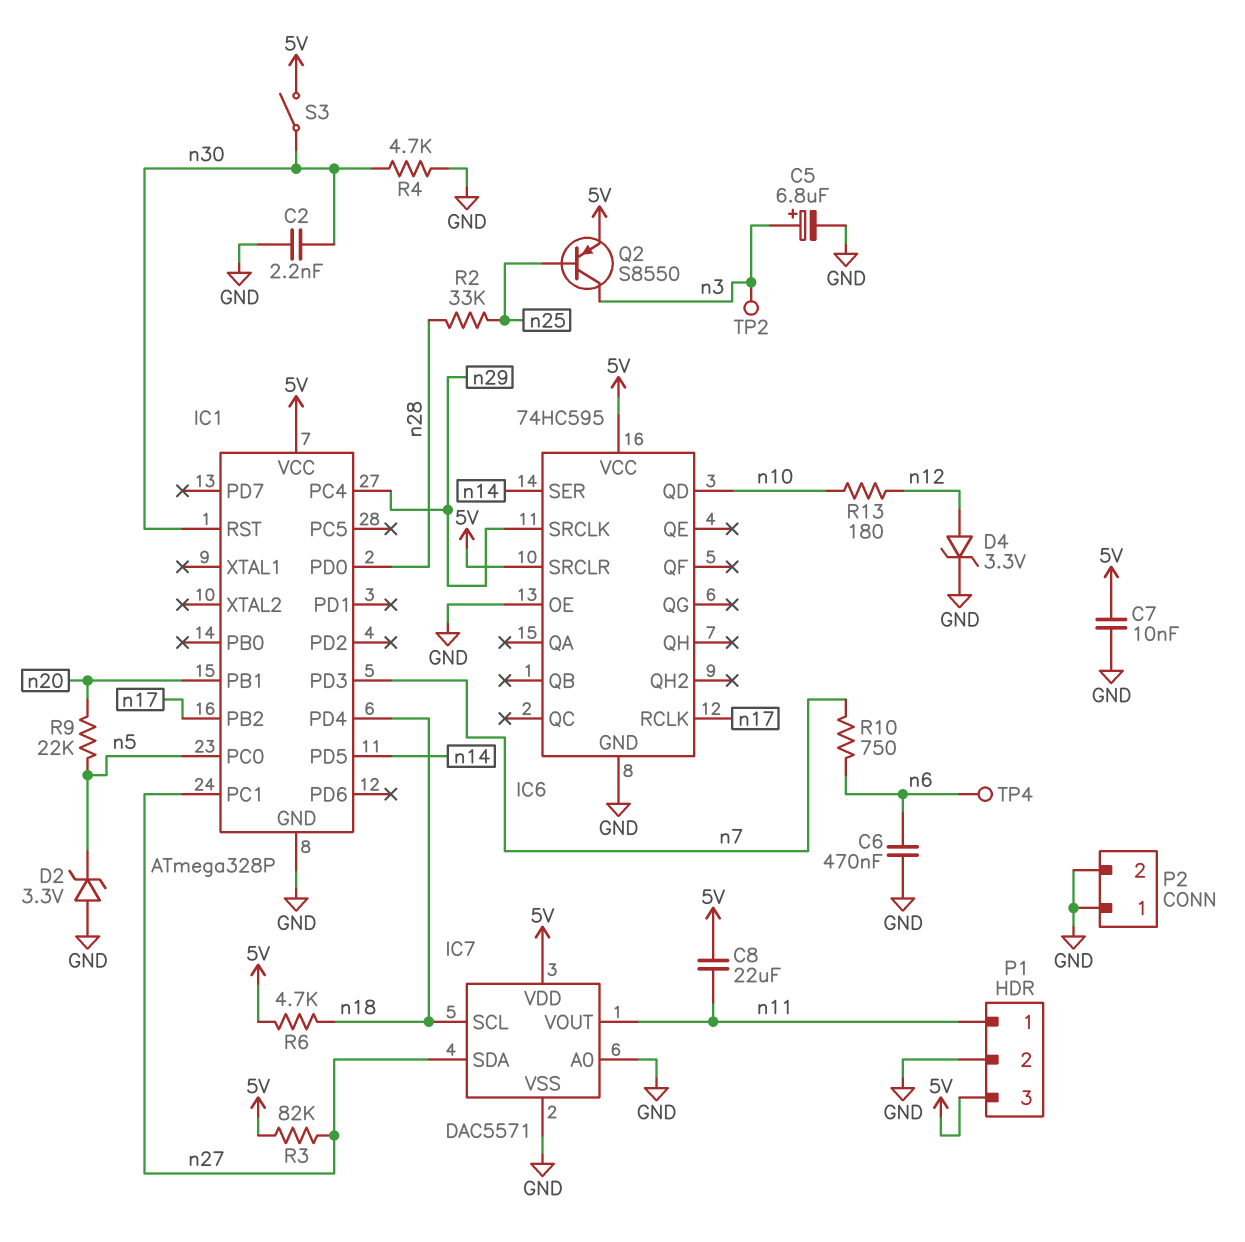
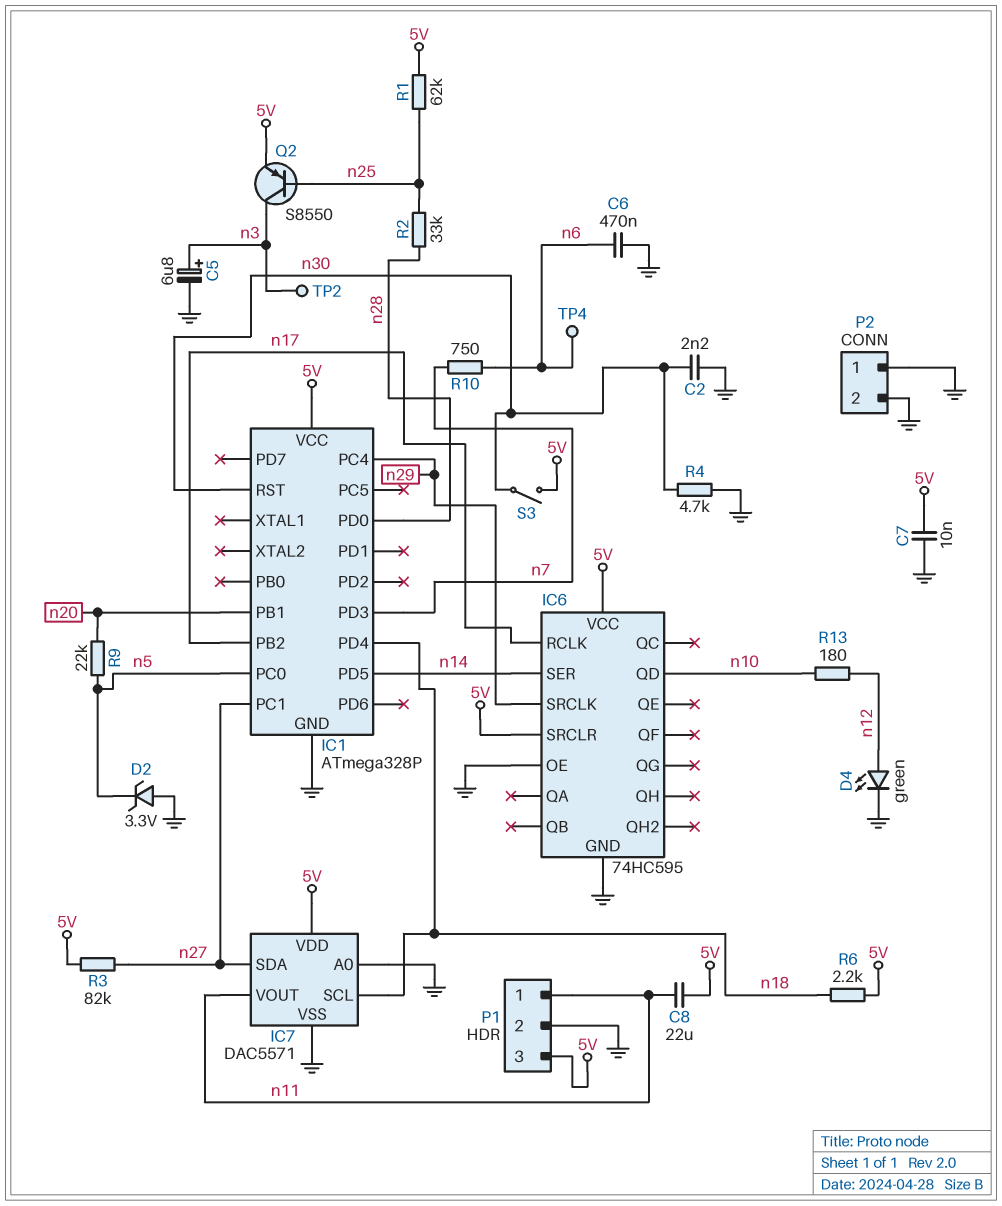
D4: zener 3.3V (A n12, K GND) -> LED green (A n12, K GND)
R1: none -> 62k (5V, n25)
R6: 4.7k (5V, n18) -> 2.2k (5V, n18)

